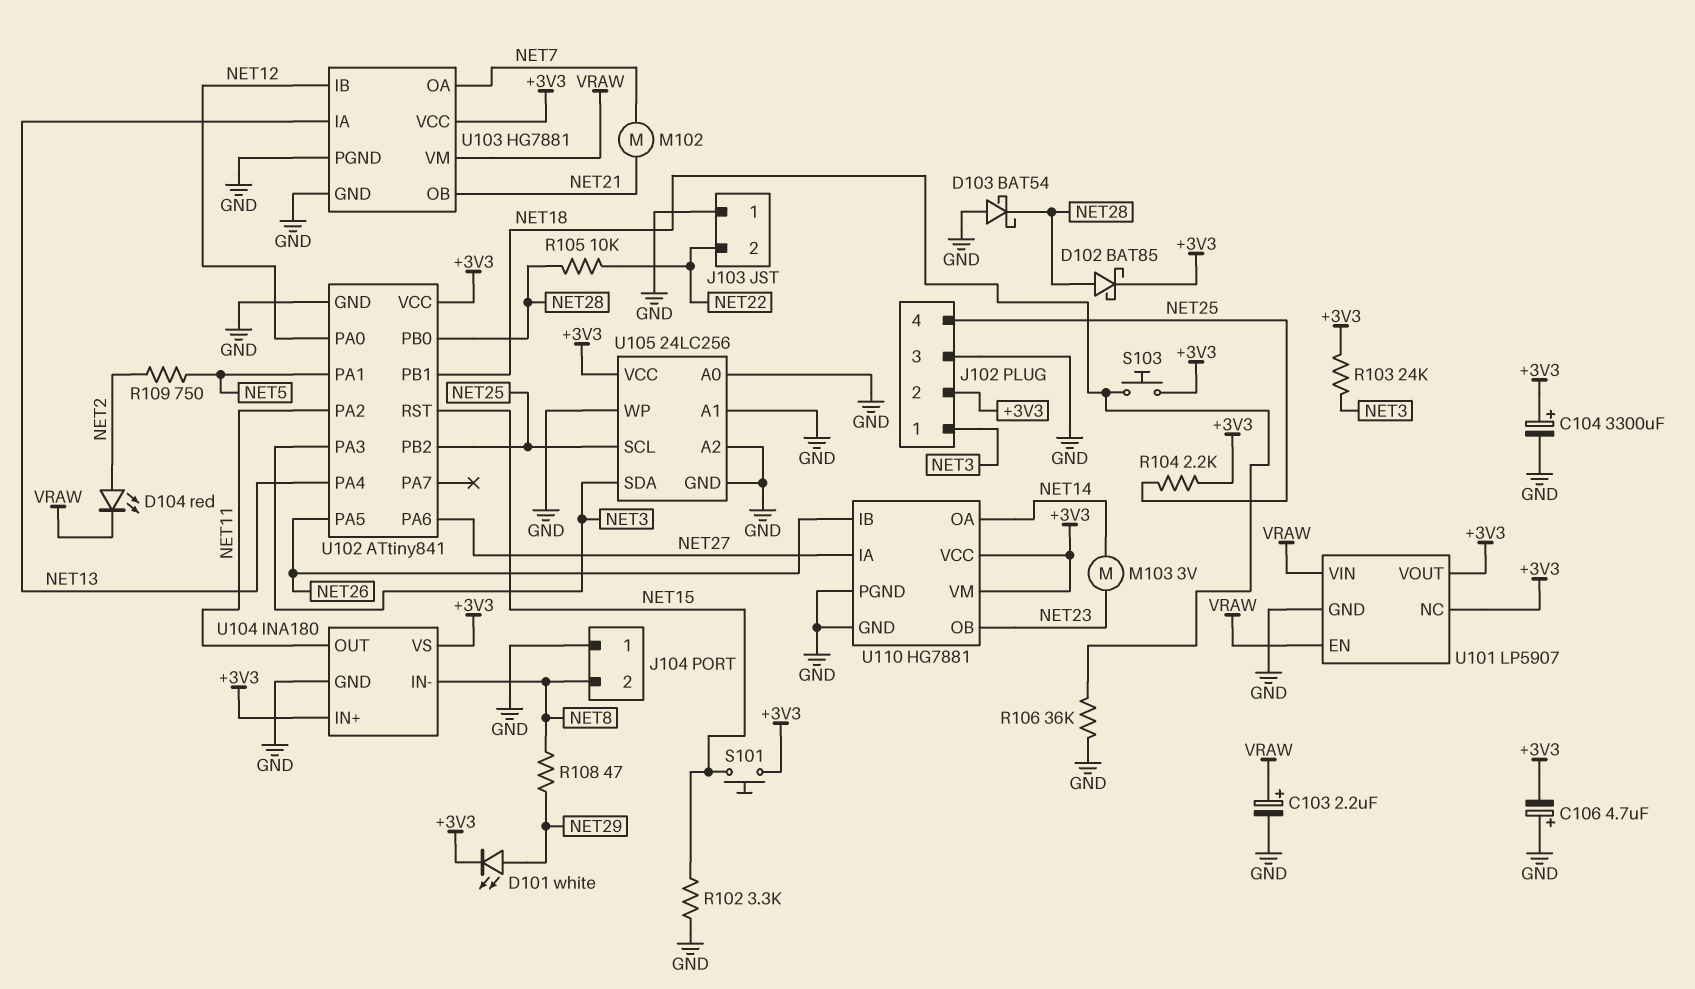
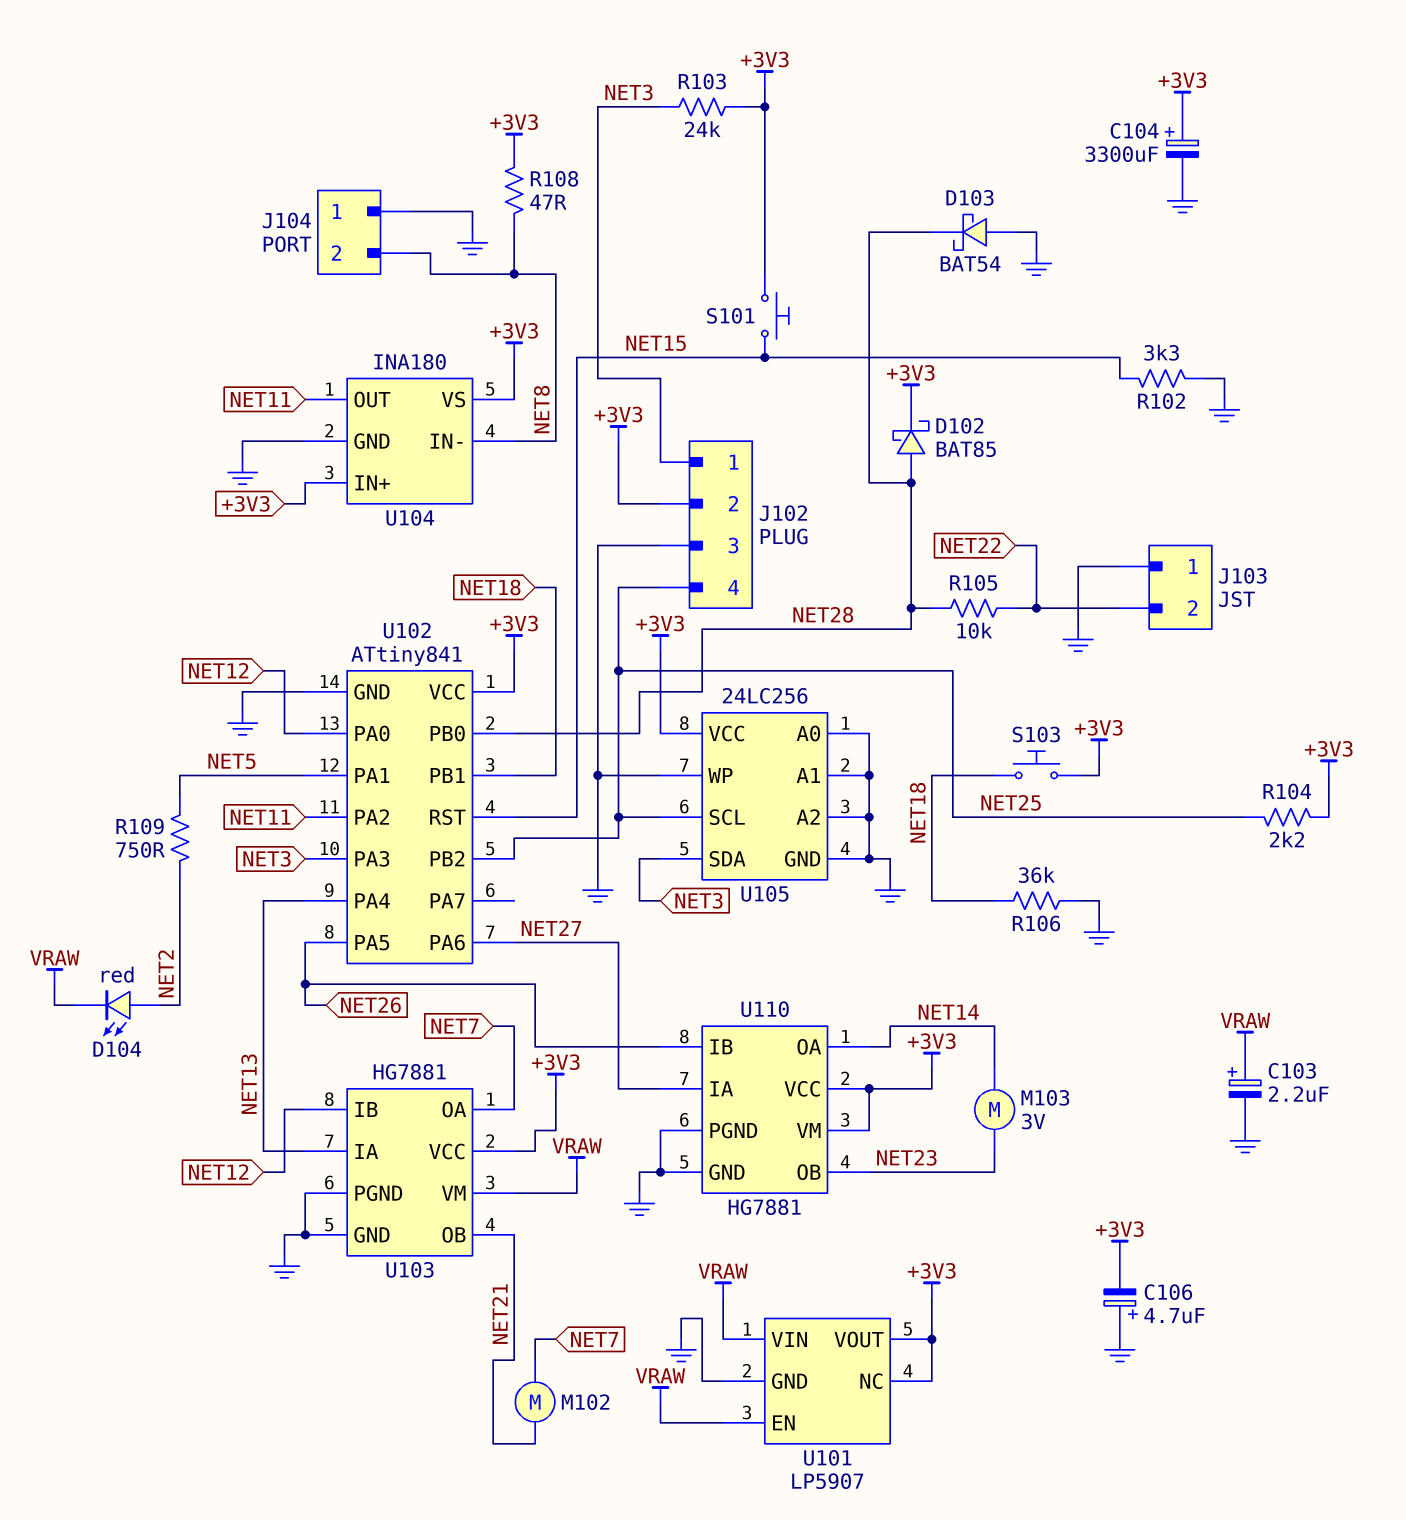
D101: LED white (A NET29, K +3V3) -> none
R108: 47 (NET8, NET29) -> 47 (+3V3, NET8)

